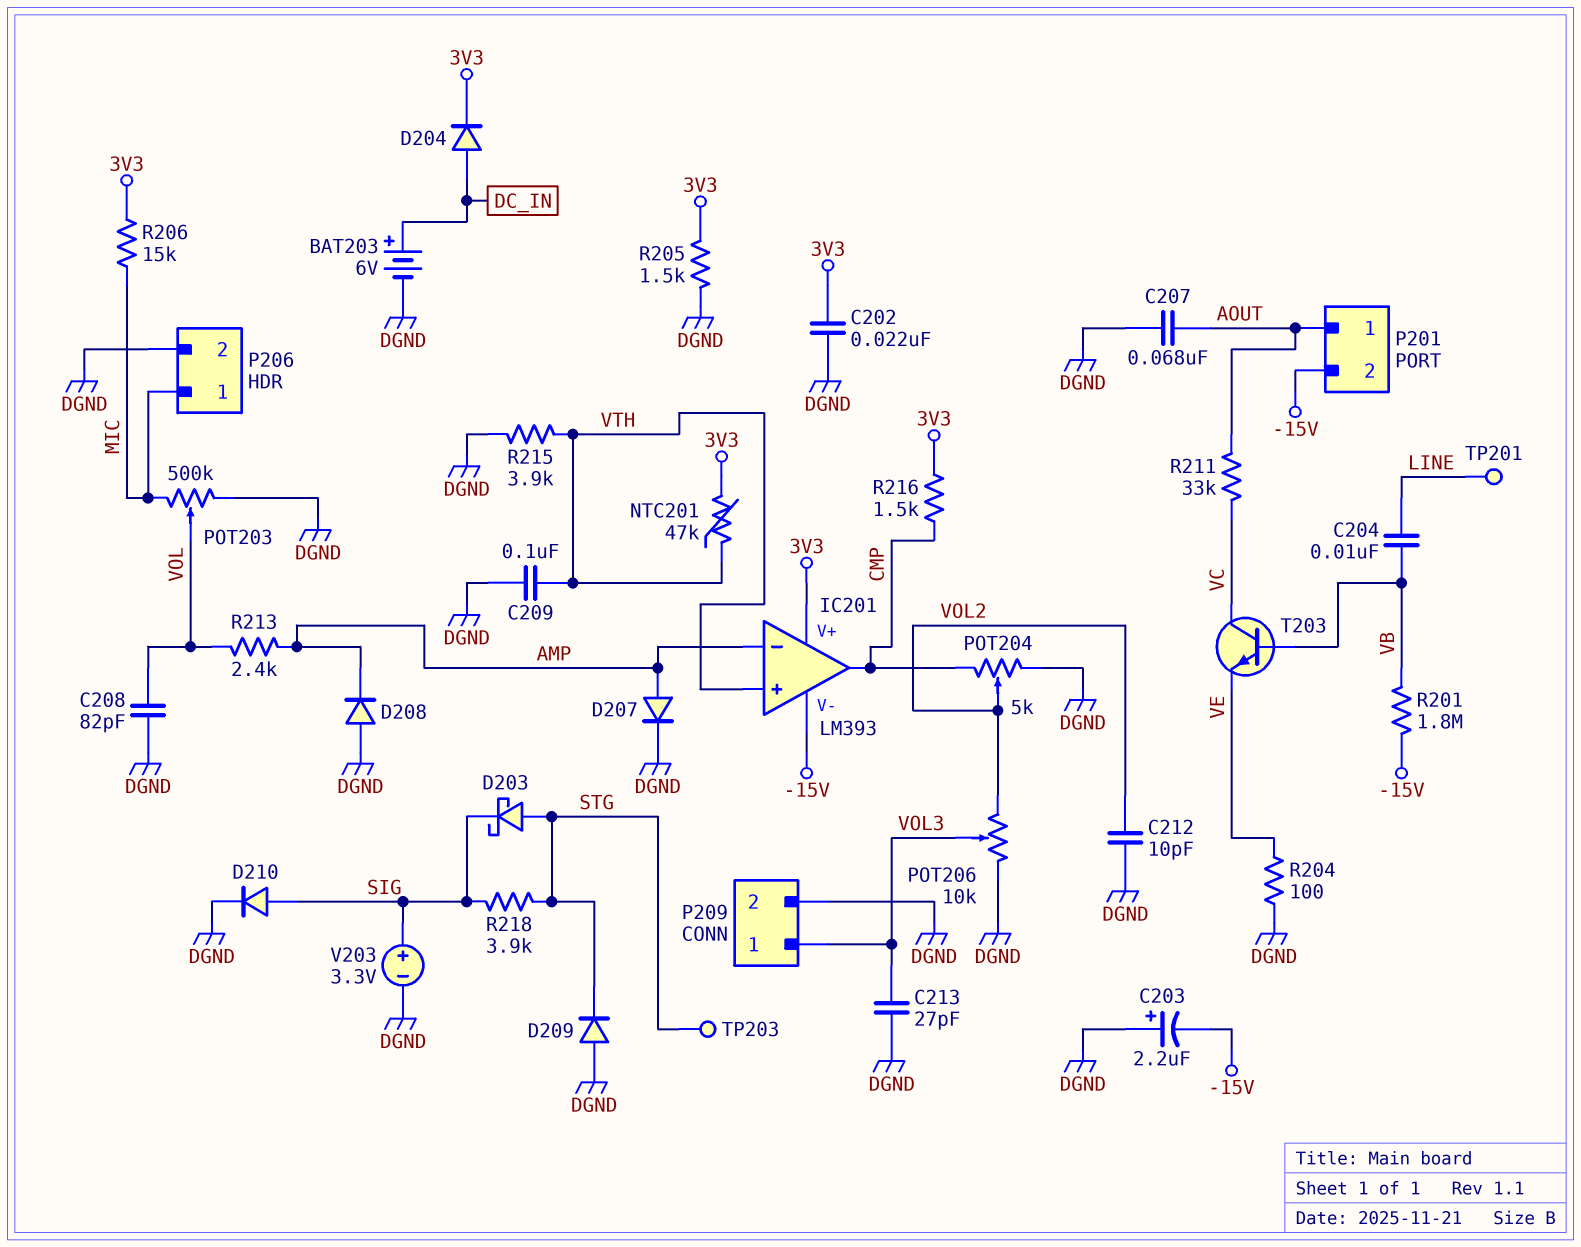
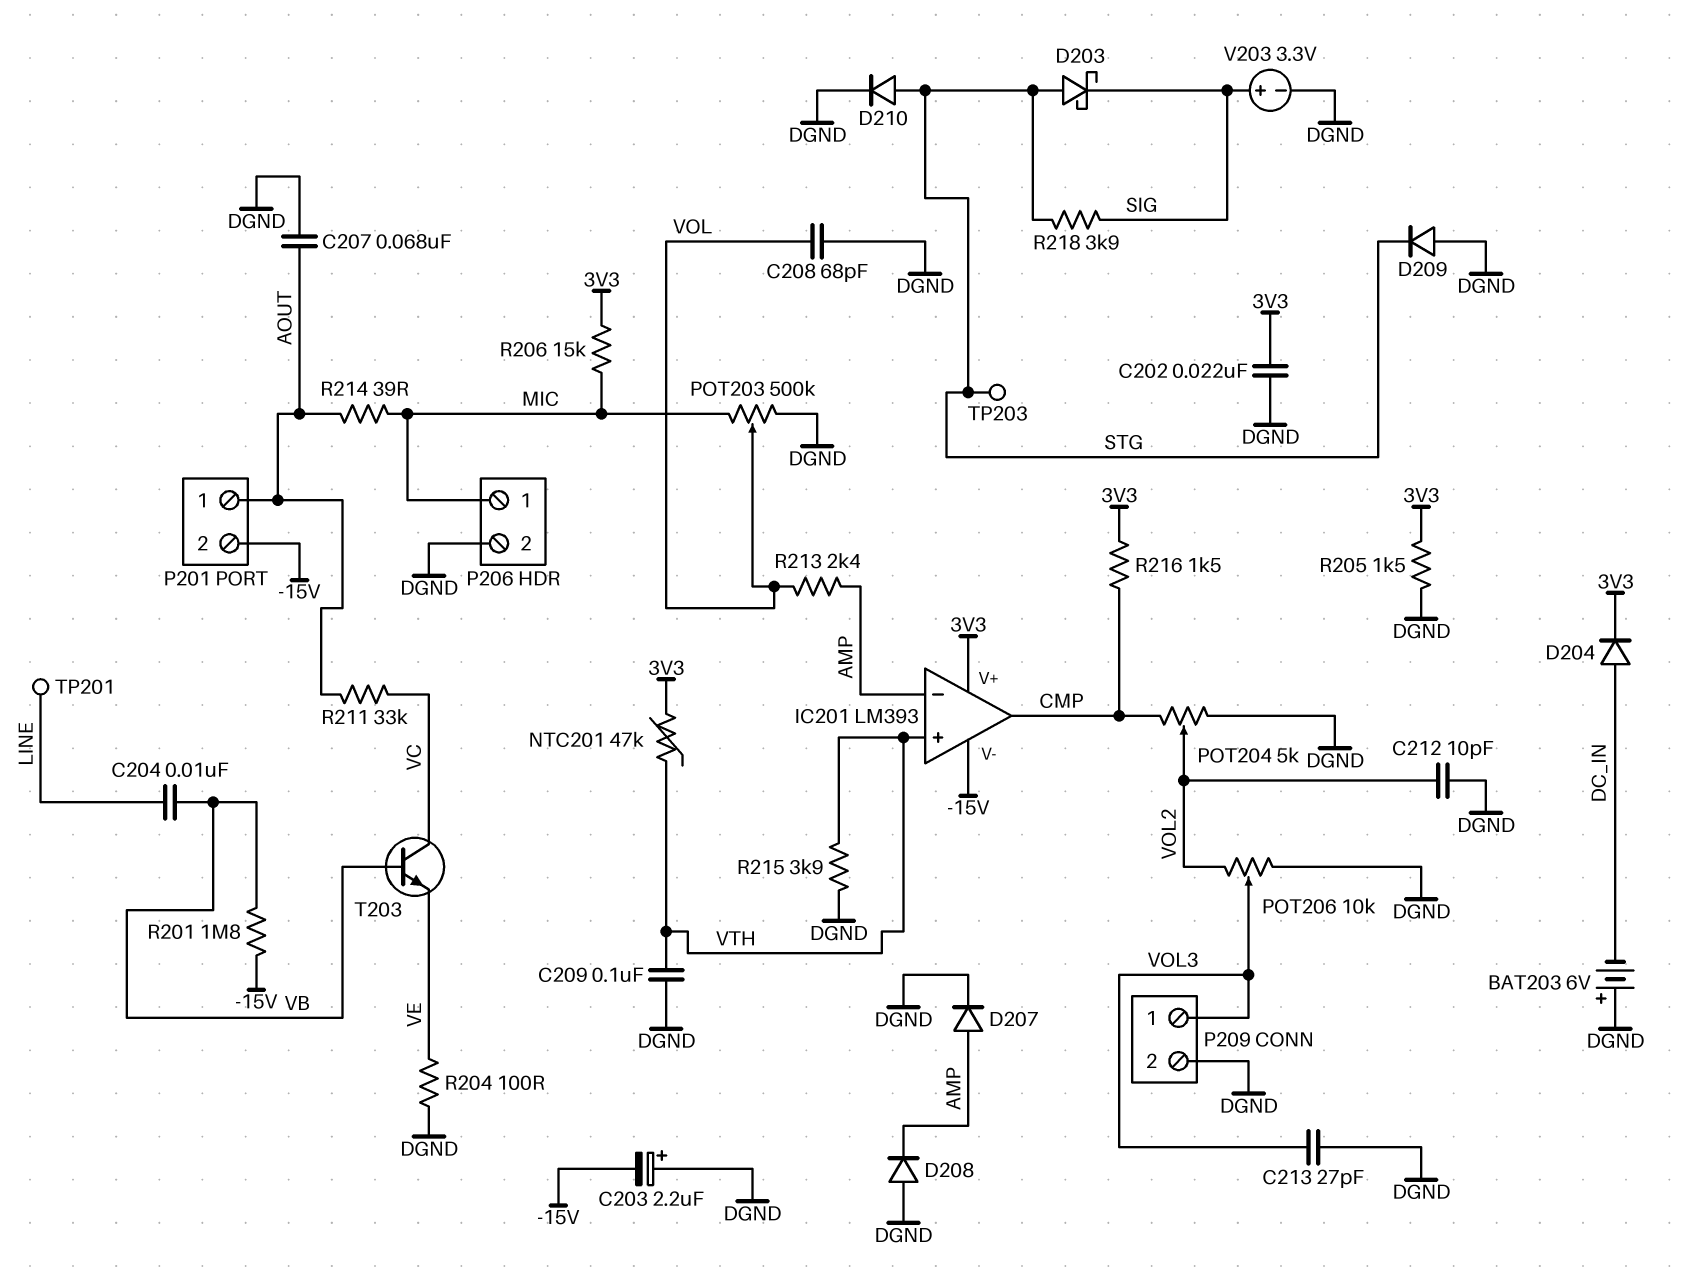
BAT203: 6V (plus DC_IN, minus DGND) -> 6V (plus DGND, minus DC_IN)
C208: 82pF (DGND, VOL) -> 68pF (DGND, VOL)
D210: diode (A SIG, K DGND) -> diode (A STG, K DGND)
R214: none -> 39 (AOUT, MIC)

